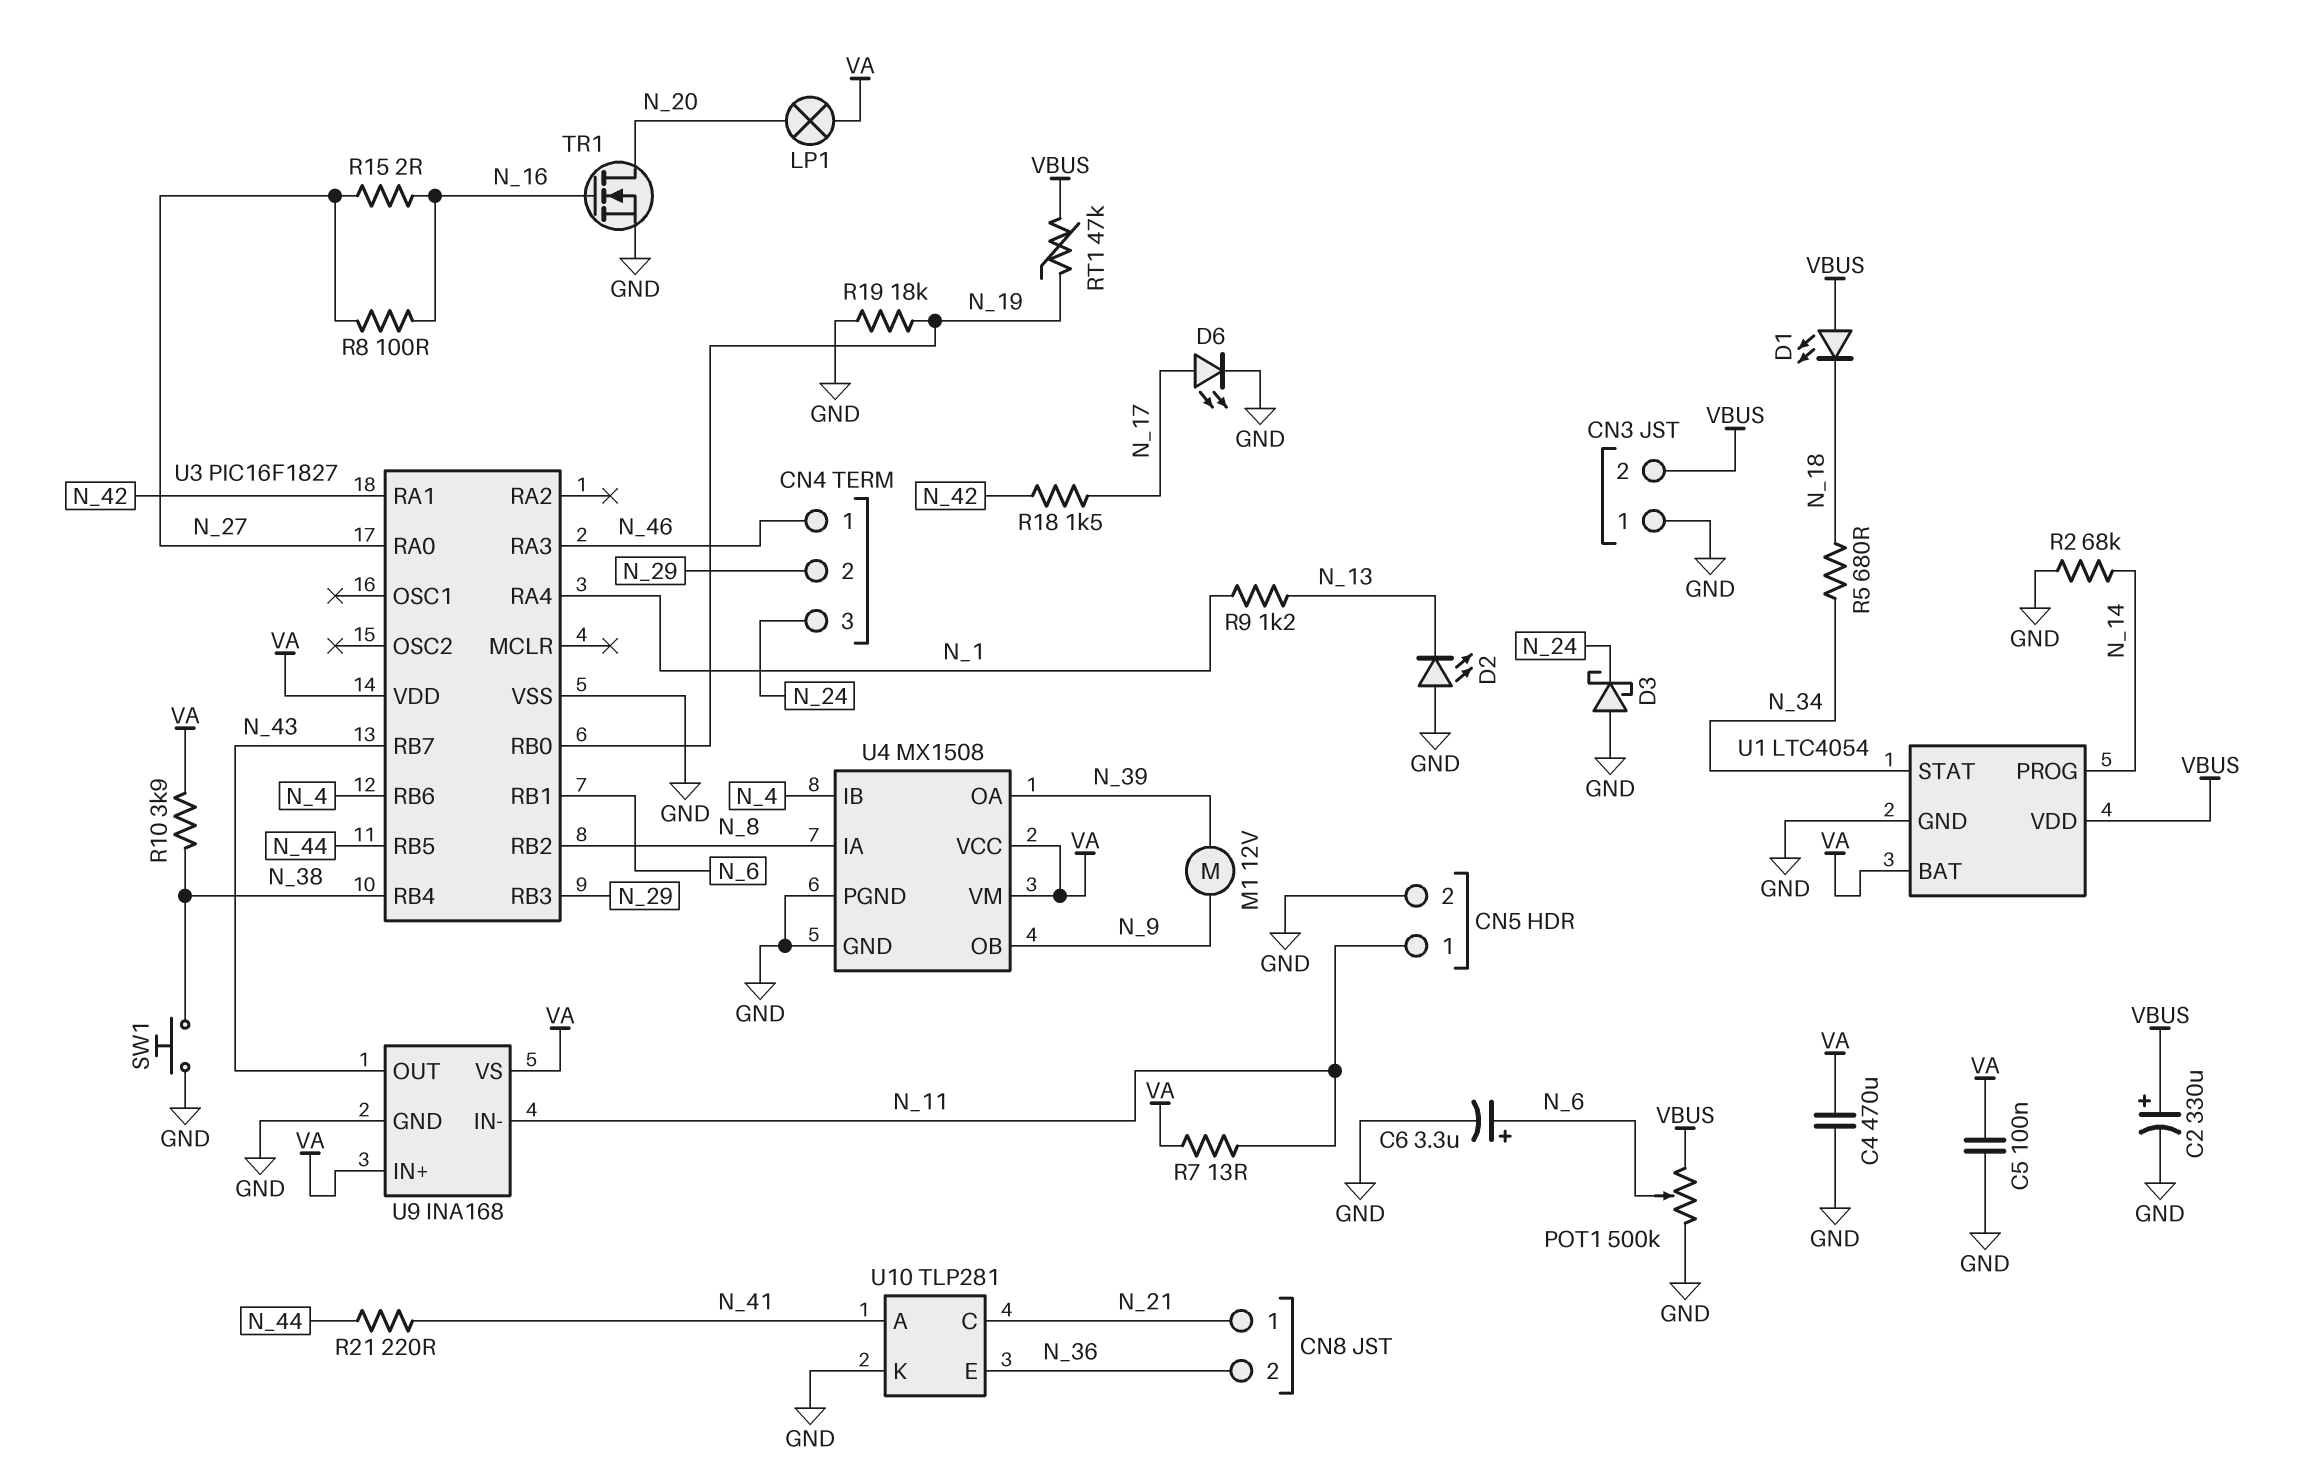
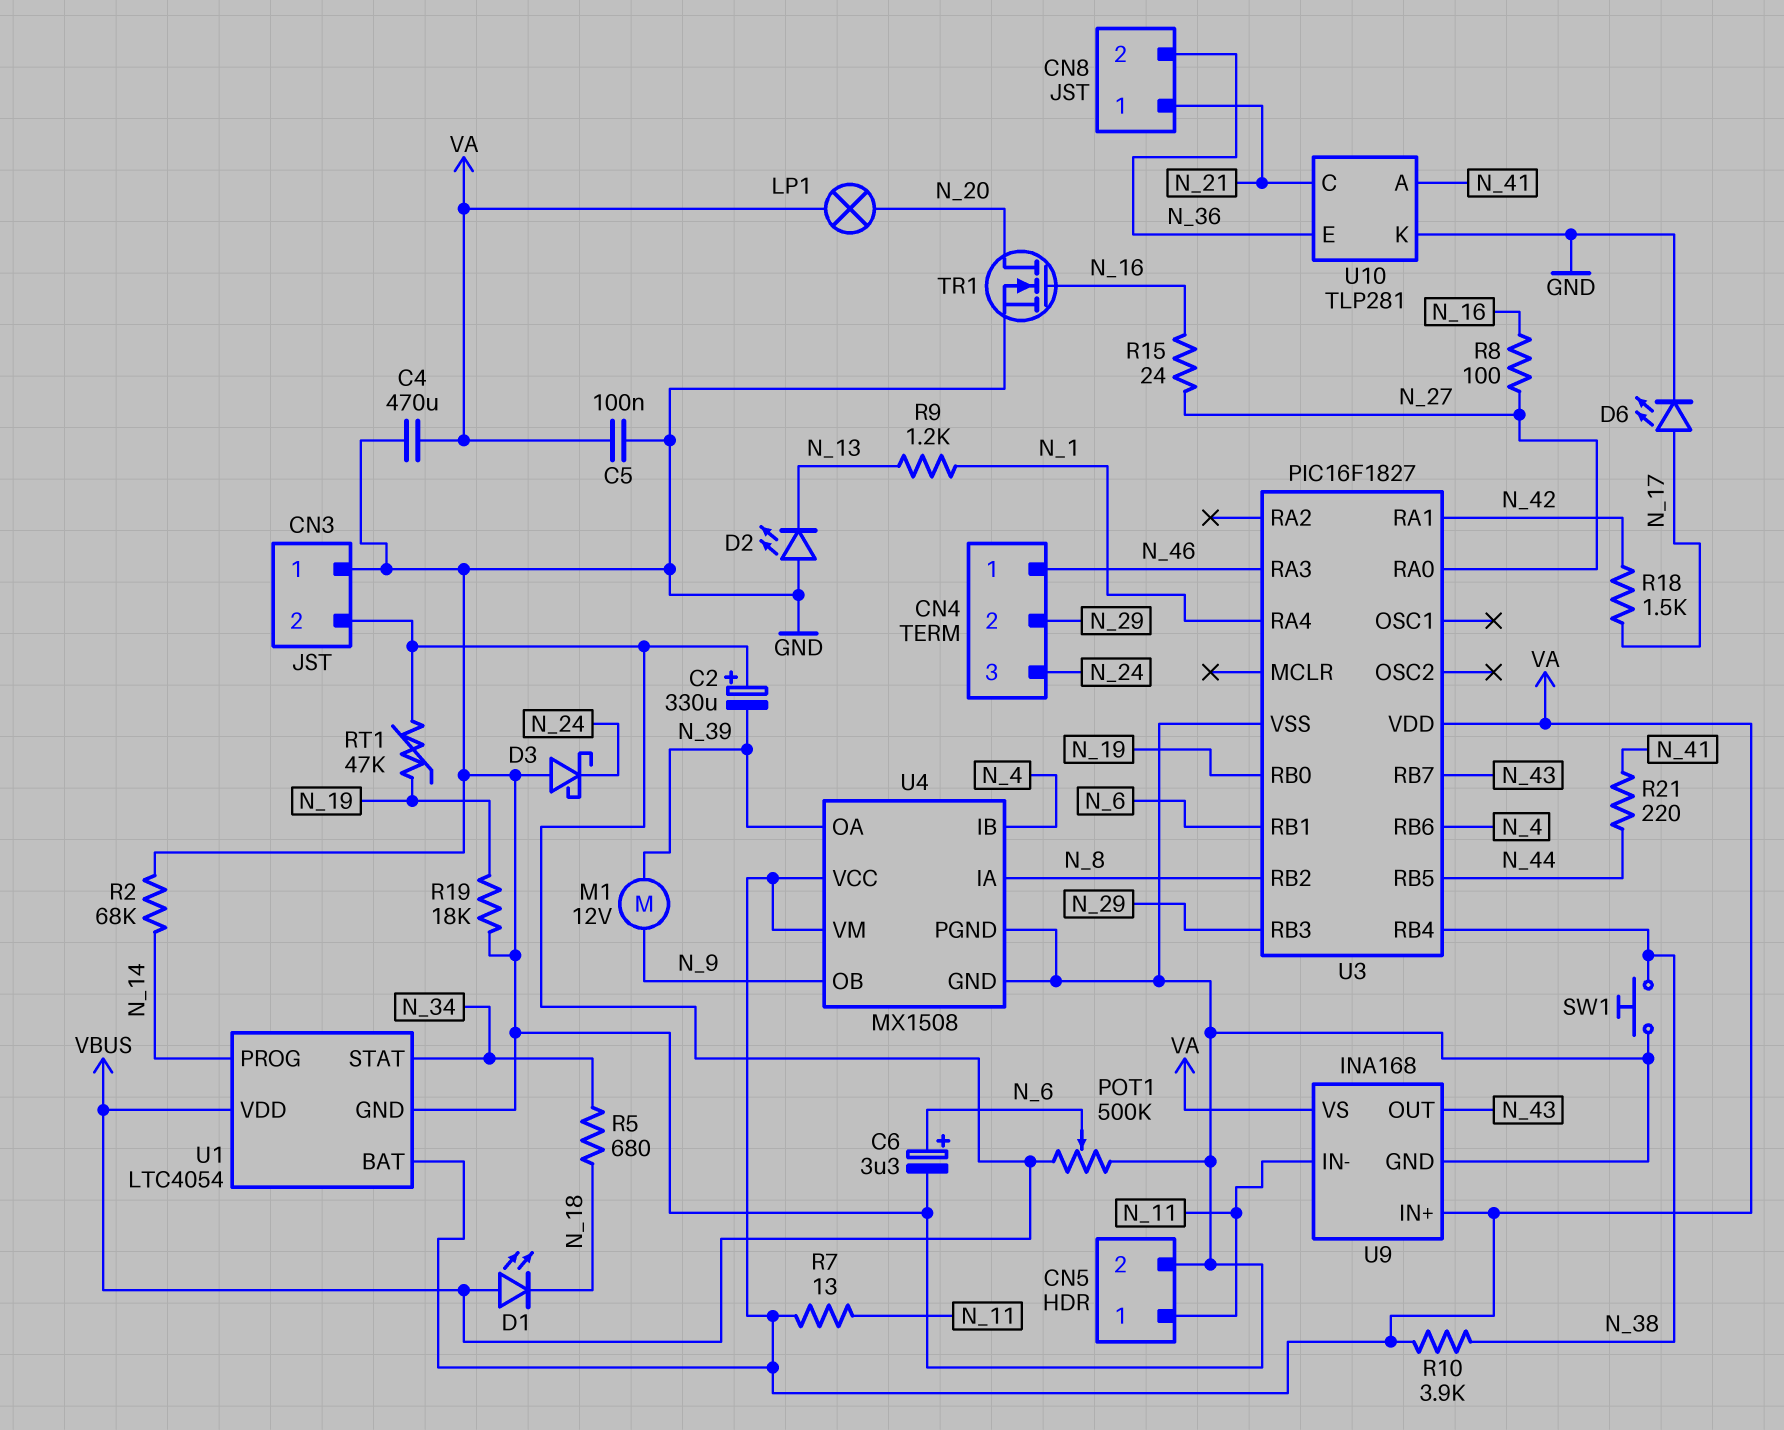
C2: 330uF (plus VBUS, minus GND) -> 330uF (plus VBUS, minus N_39)
R15: 2 (N_16, N_27) -> 24 (N_16, N_27)

